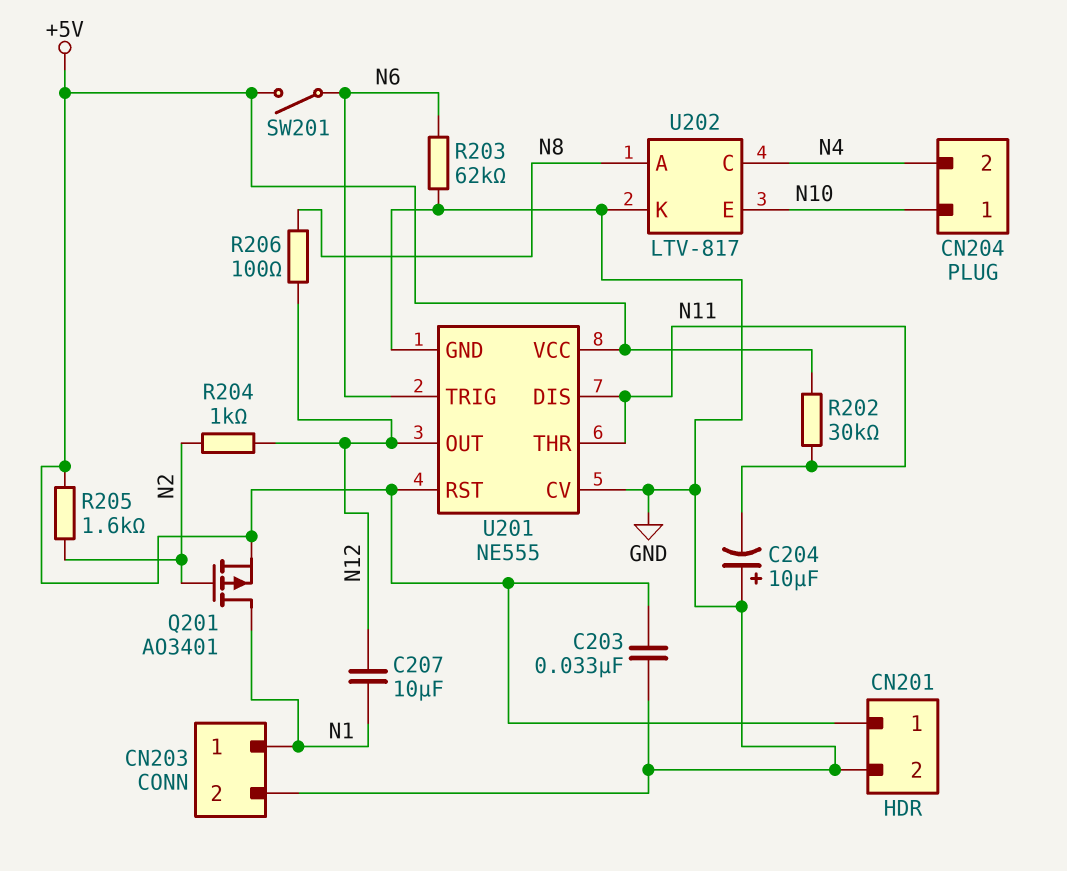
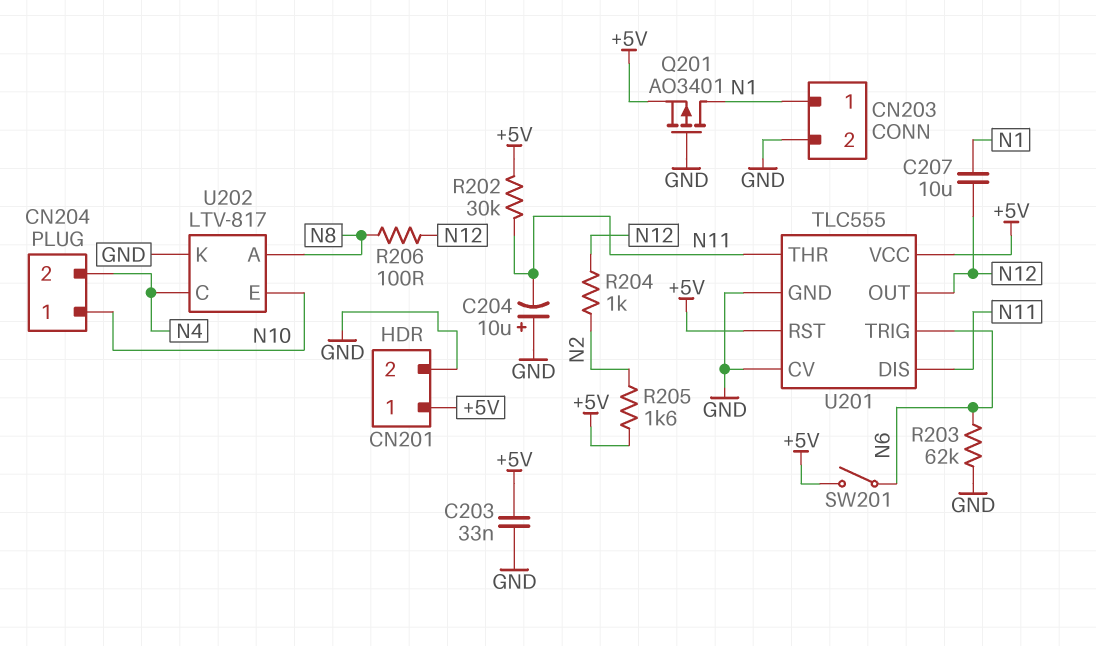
Q201: PMOS AO3401 (G N2, D N1, S +5V) -> PMOS AO3401 (G GND, D N1, S +5V)
U201: NE555 -> TLC555

